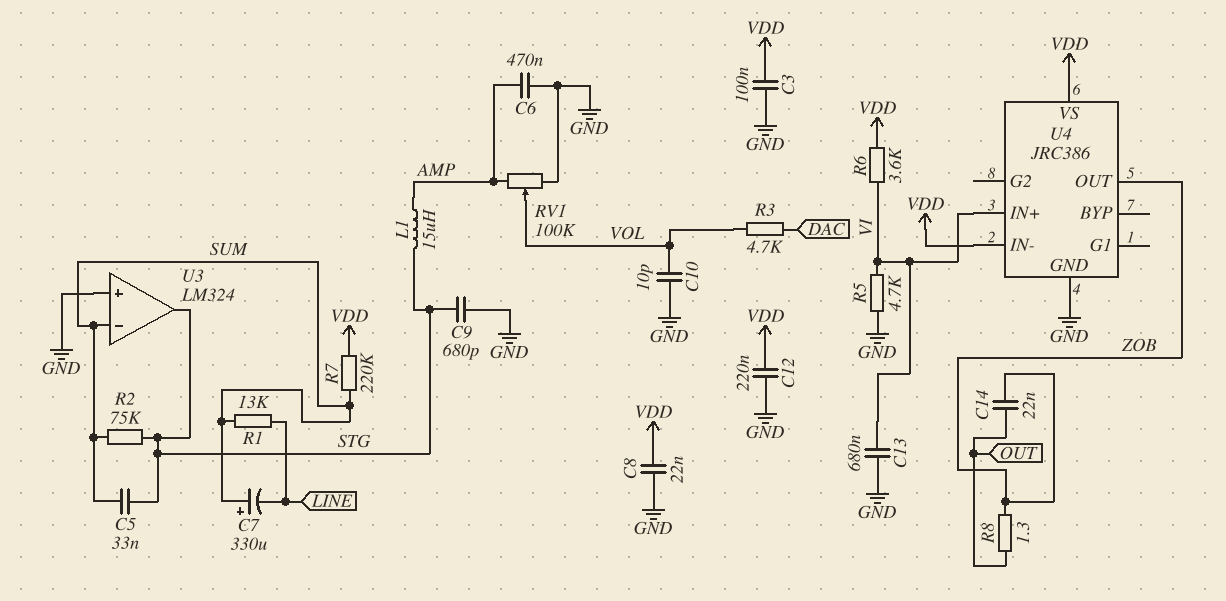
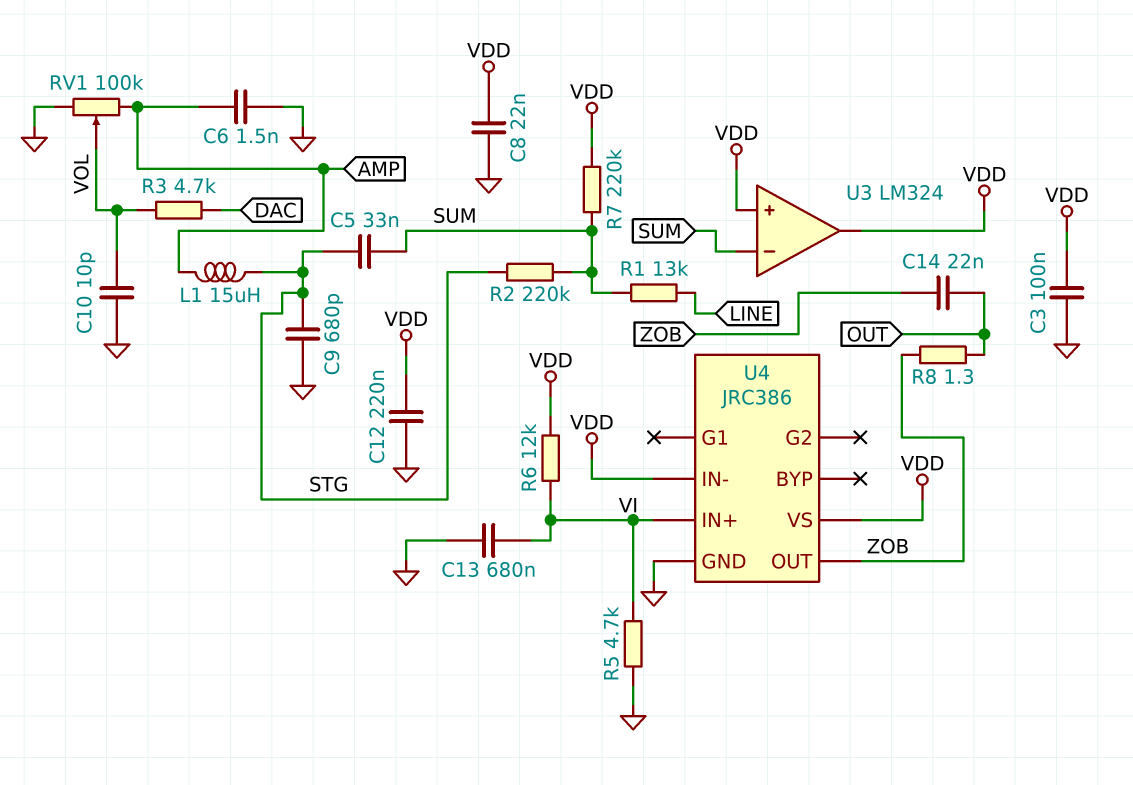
C6: 470nF (AMP, GND) -> 1.5nF (AMP, GND)
C7: 330uF (plus SUM, minus LINE) -> none
R2: 75k (STG, SUM) -> 220k (STG, SUM)
R6: 3.6k (VDD, VI) -> 12k (VDD, VI)
U3 pin in+: GND -> VDD
U3 pin out: STG -> VDD

